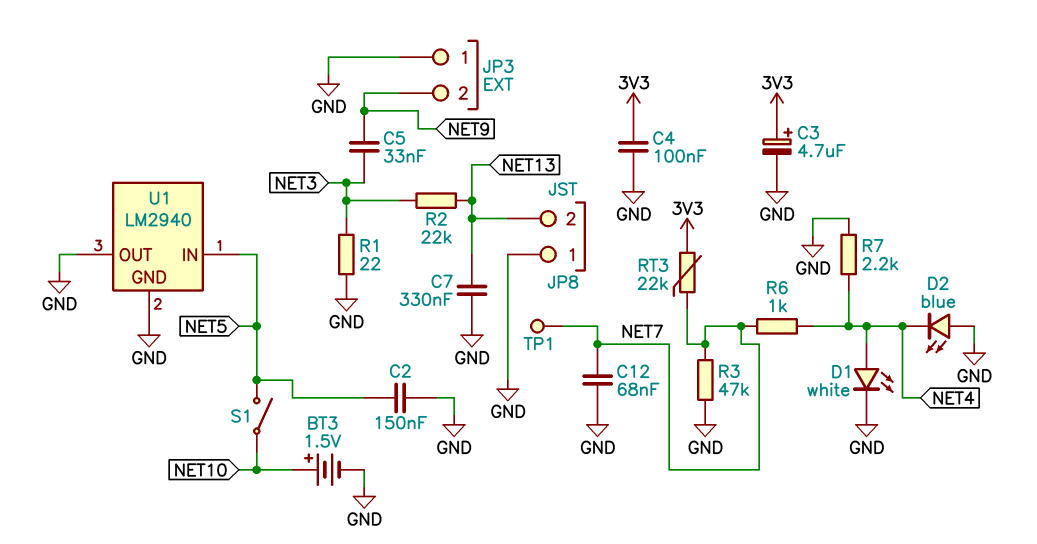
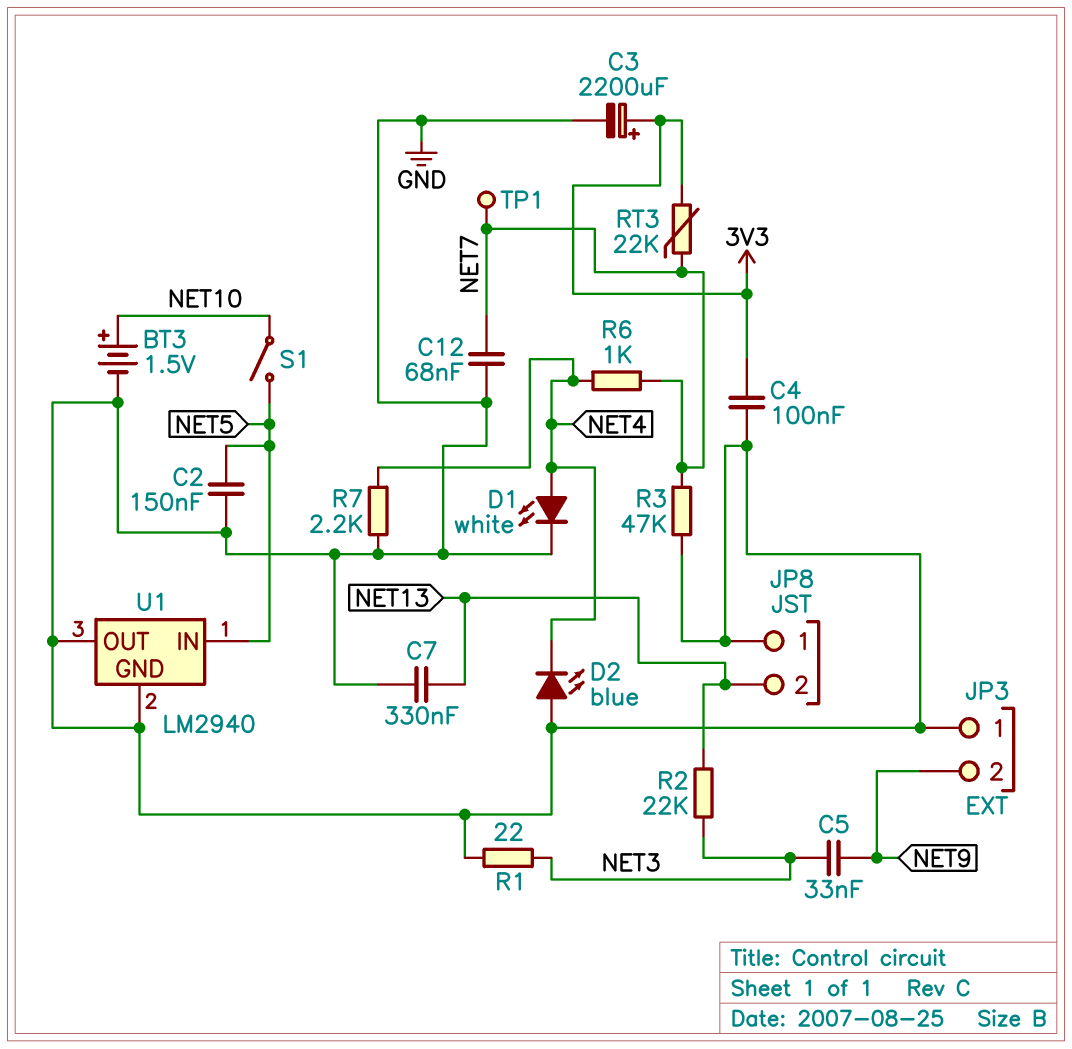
C3: 4.7uF (plus 3V3, minus GND) -> 2200uF (plus 3V3, minus GND)

